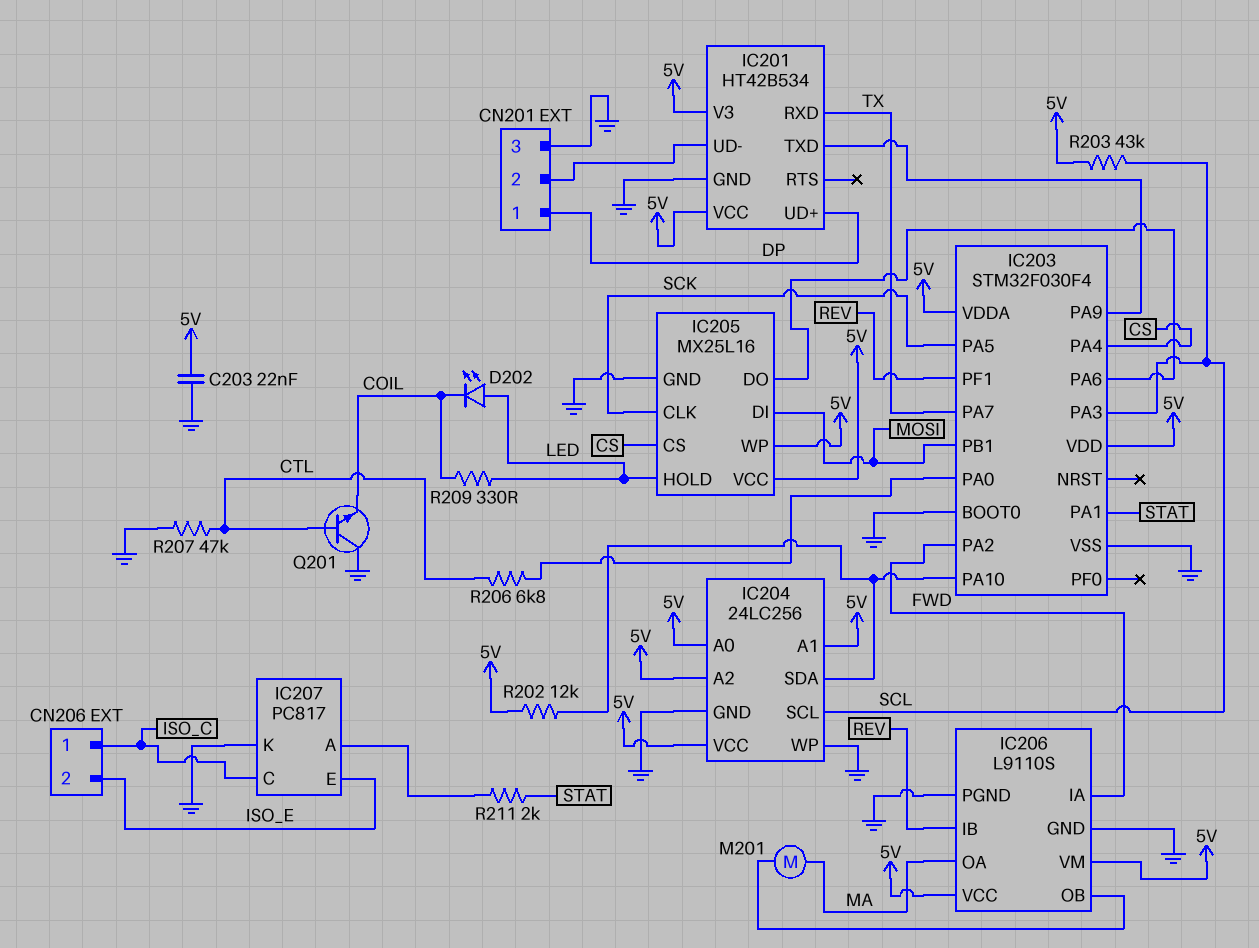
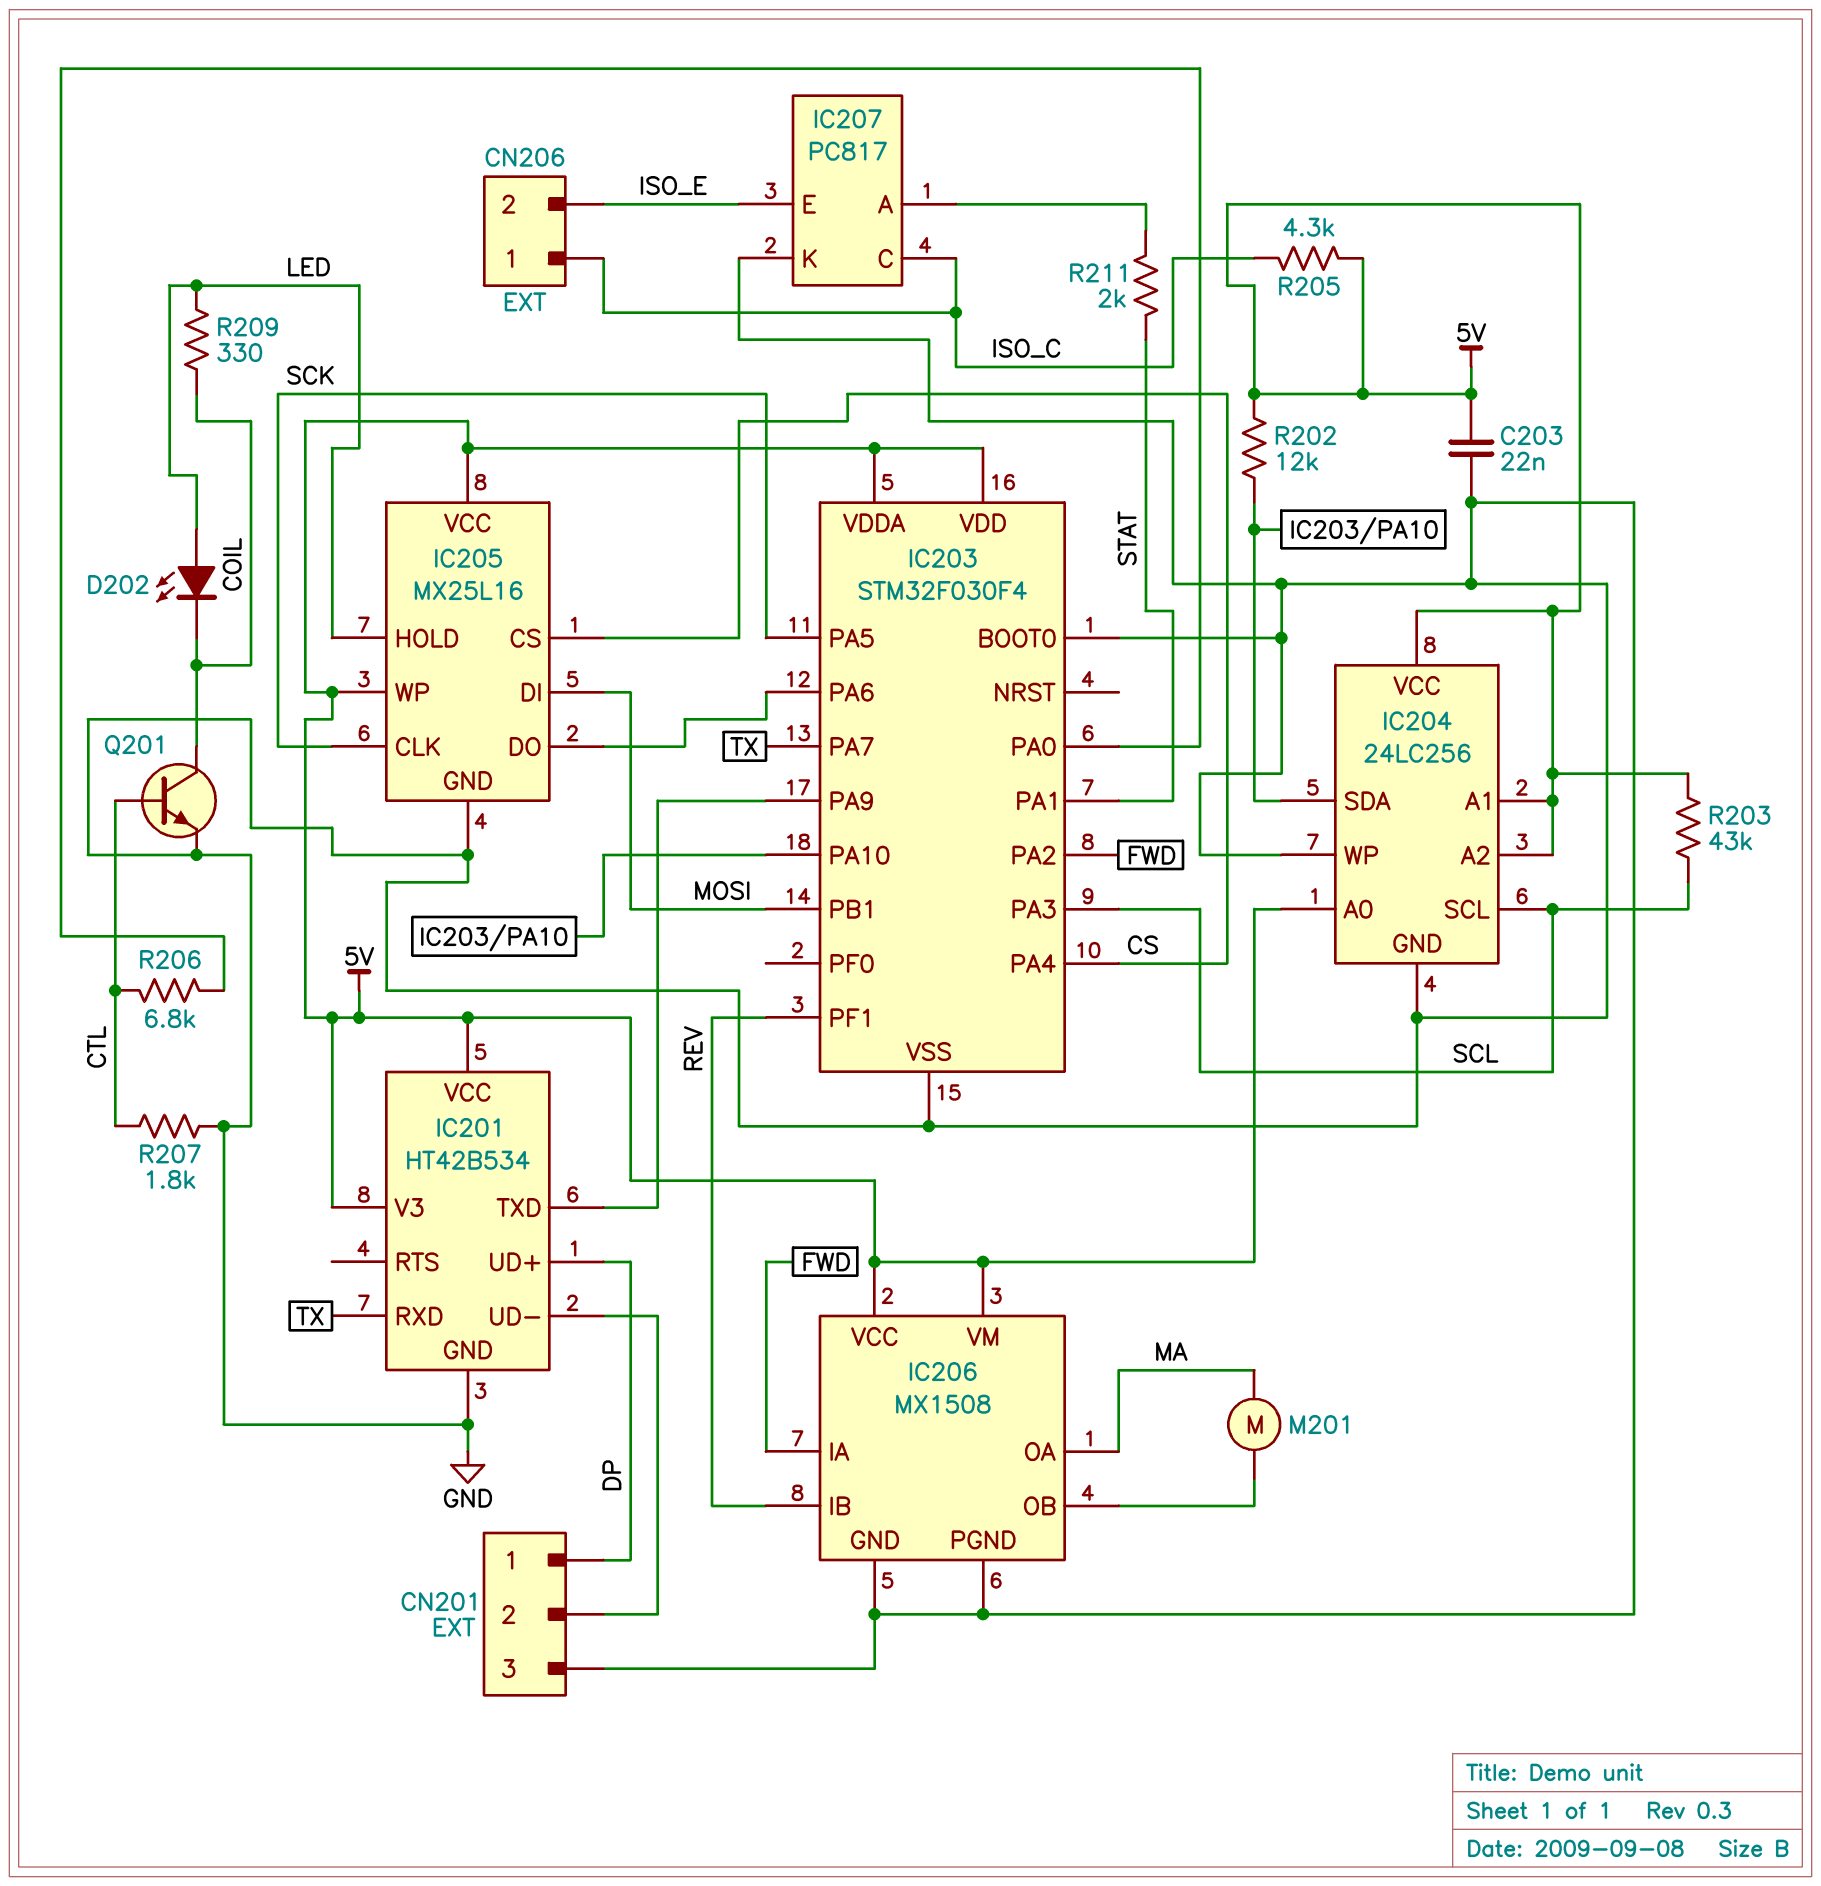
IC206: L9110S -> MX1508
Q201: NPN (B CTL, C GND, E COIL) -> NPN (B CTL, C COIL, E GND)
R205: none -> 4.3k (5V, ISO_C)
R207: 47k (CTL, GND) -> 1.8k (CTL, GND)

